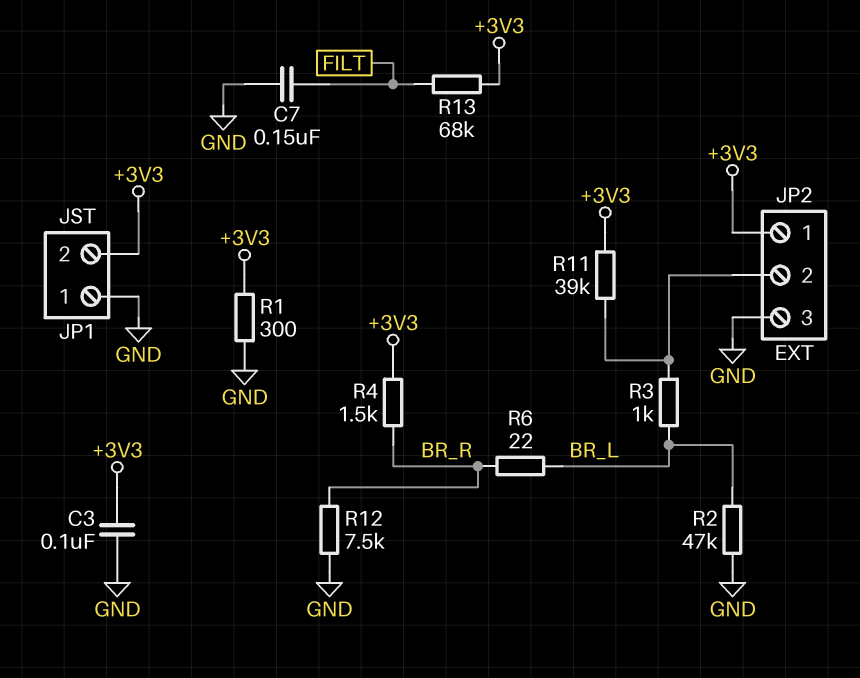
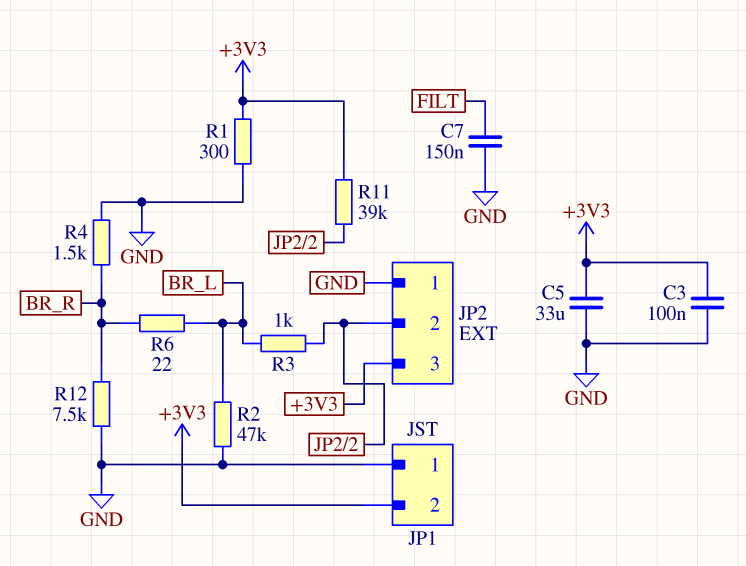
C5: none -> 33uF (+3V3, GND)
JP2 pin 1: +3V3 -> GND
JP2 pin 3: GND -> +3V3
R4: 1.5k (+3V3, BR_R) -> 1.5k (BR_R, GND)
R13: 68k (+3V3, FILT) -> none

